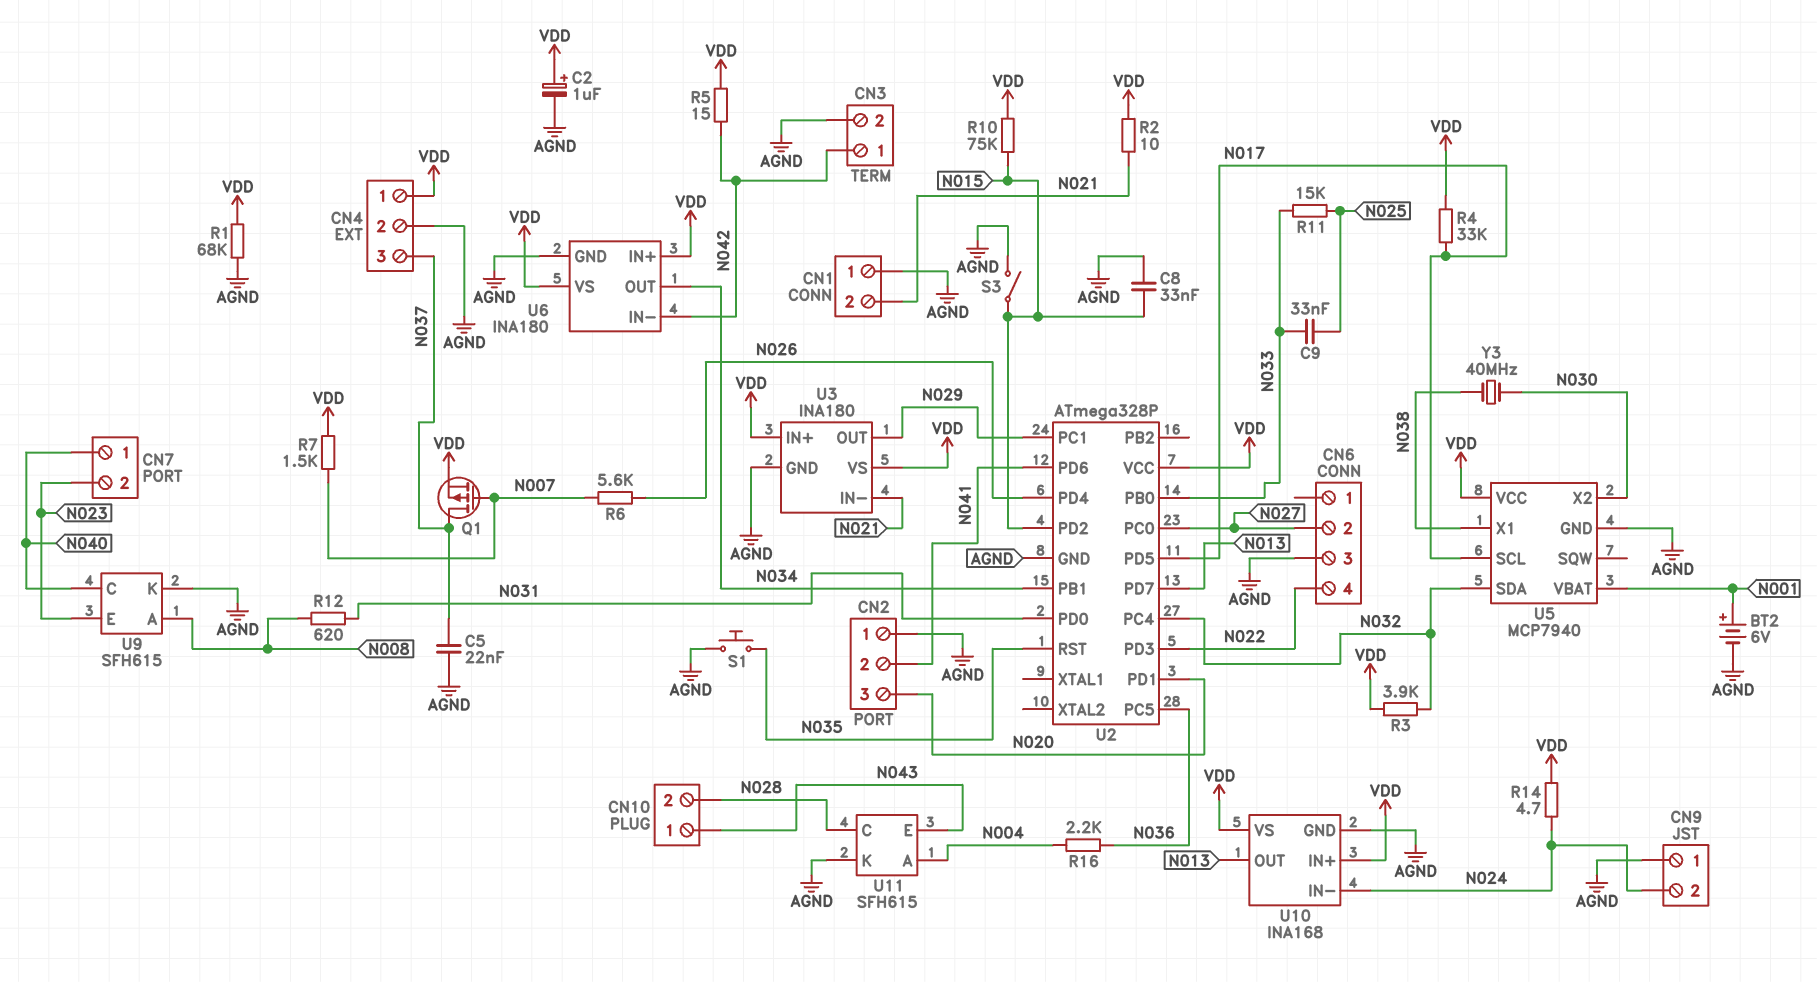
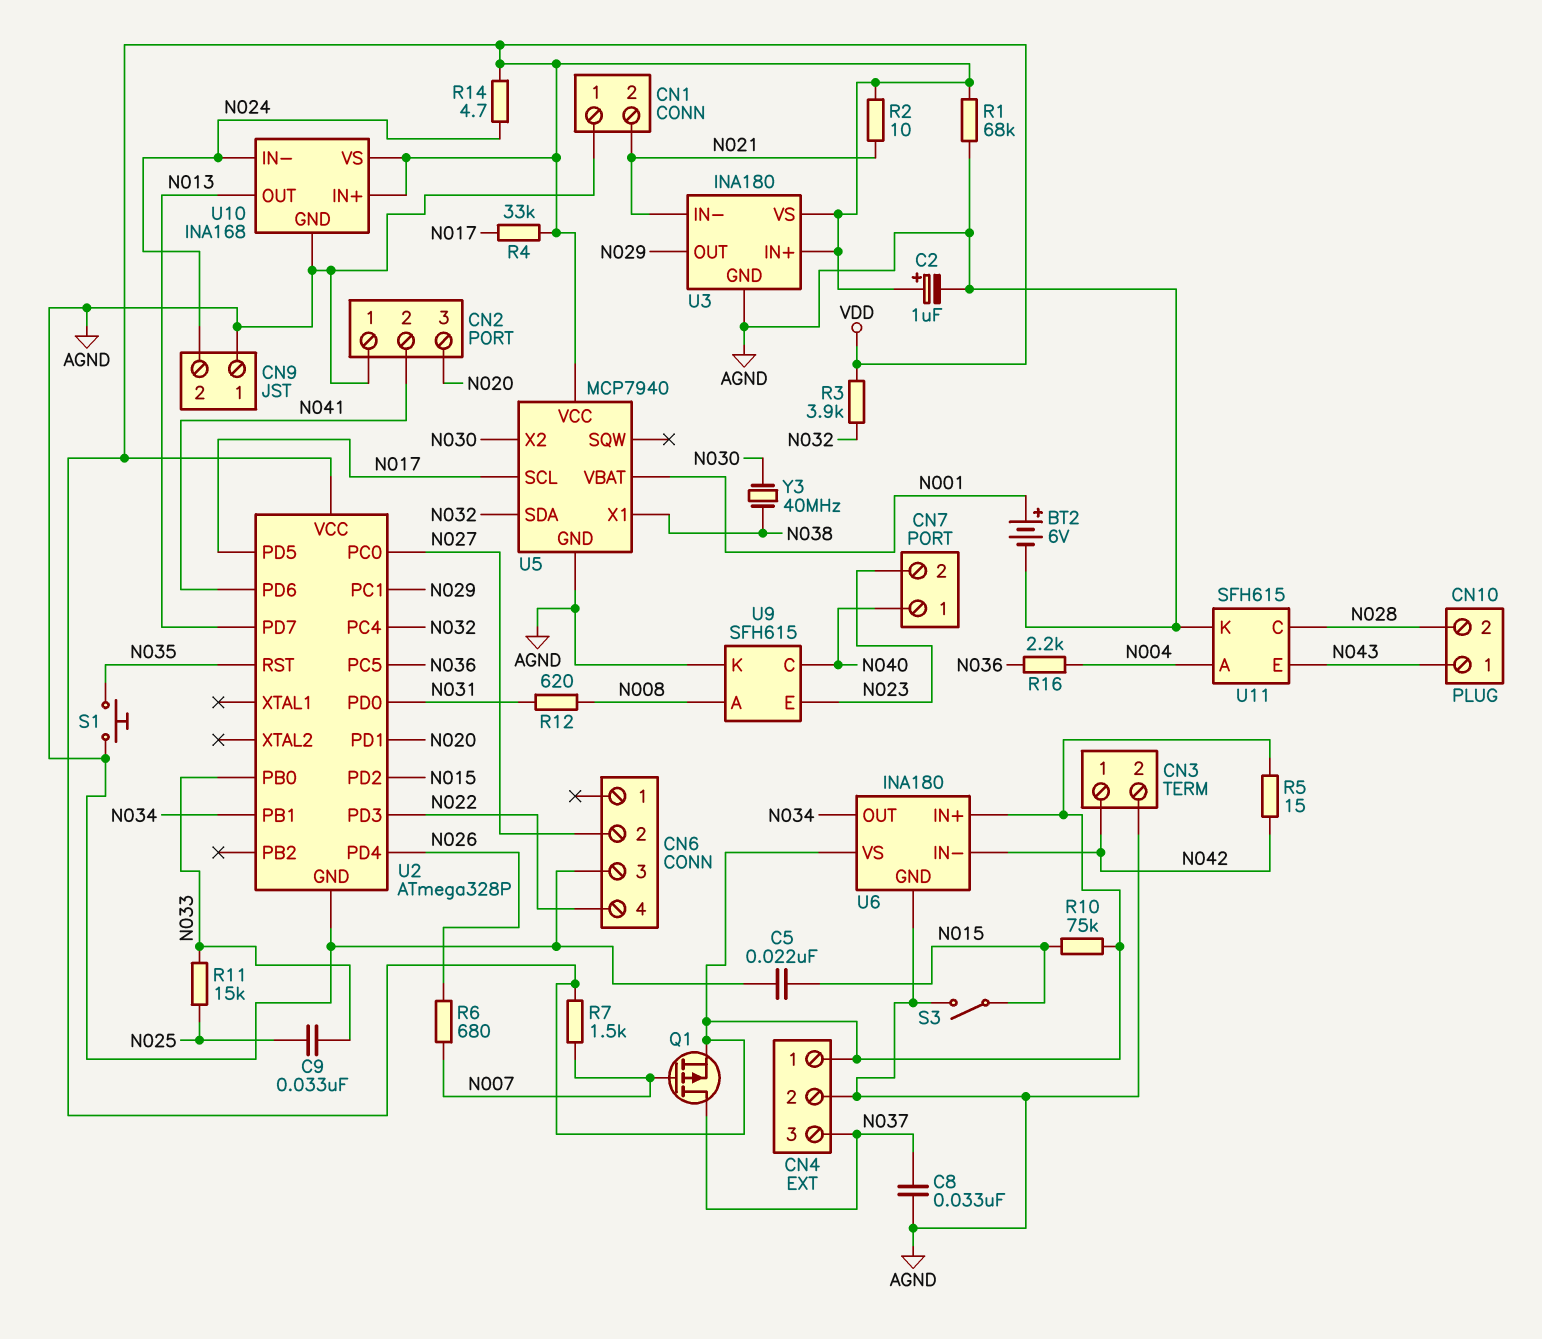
C5: 22nF (AGND, N037) -> 22nF (AGND, N015)
C8: 33nF (AGND, N015) -> 33nF (AGND, N037)
R6: 5.6k (N007, N026) -> 680 (N007, N026)

